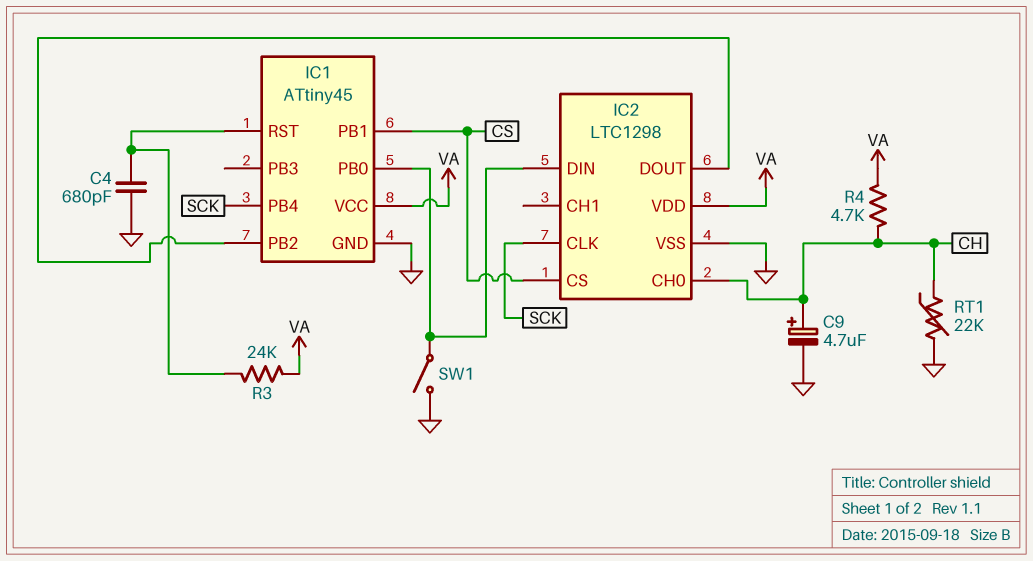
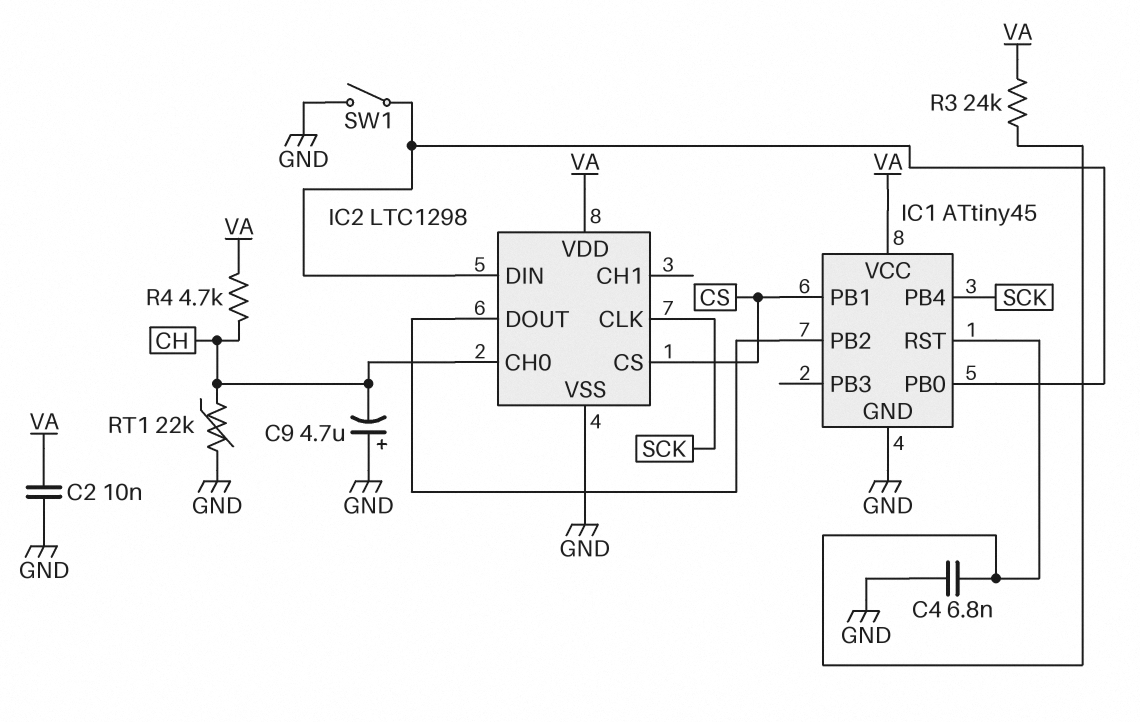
C2: none -> 10nF (GND, VA)
C4: 680pF (GND, IC1/RST) -> 6.8nF (GND, IC1/RST)
C9: 4.7uF (plus CH, minus GND) -> 4.7uF (plus GND, minus CH)

